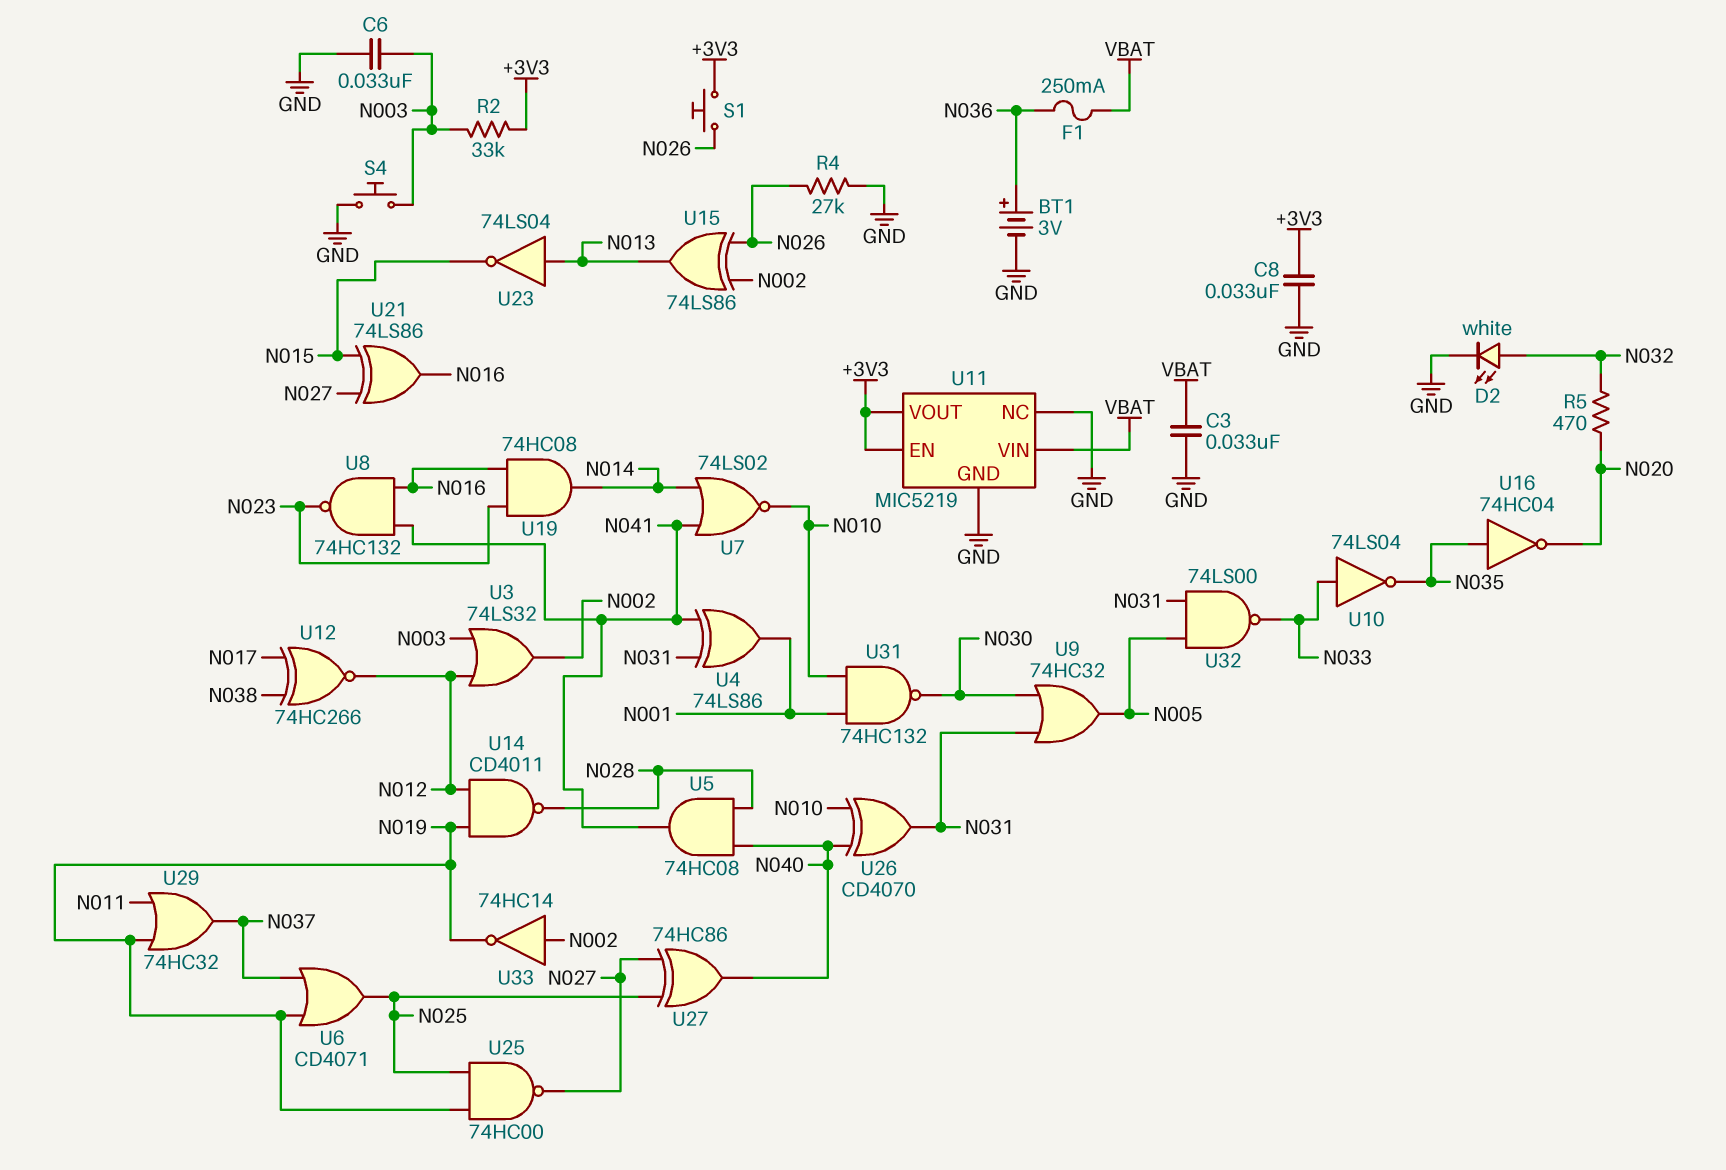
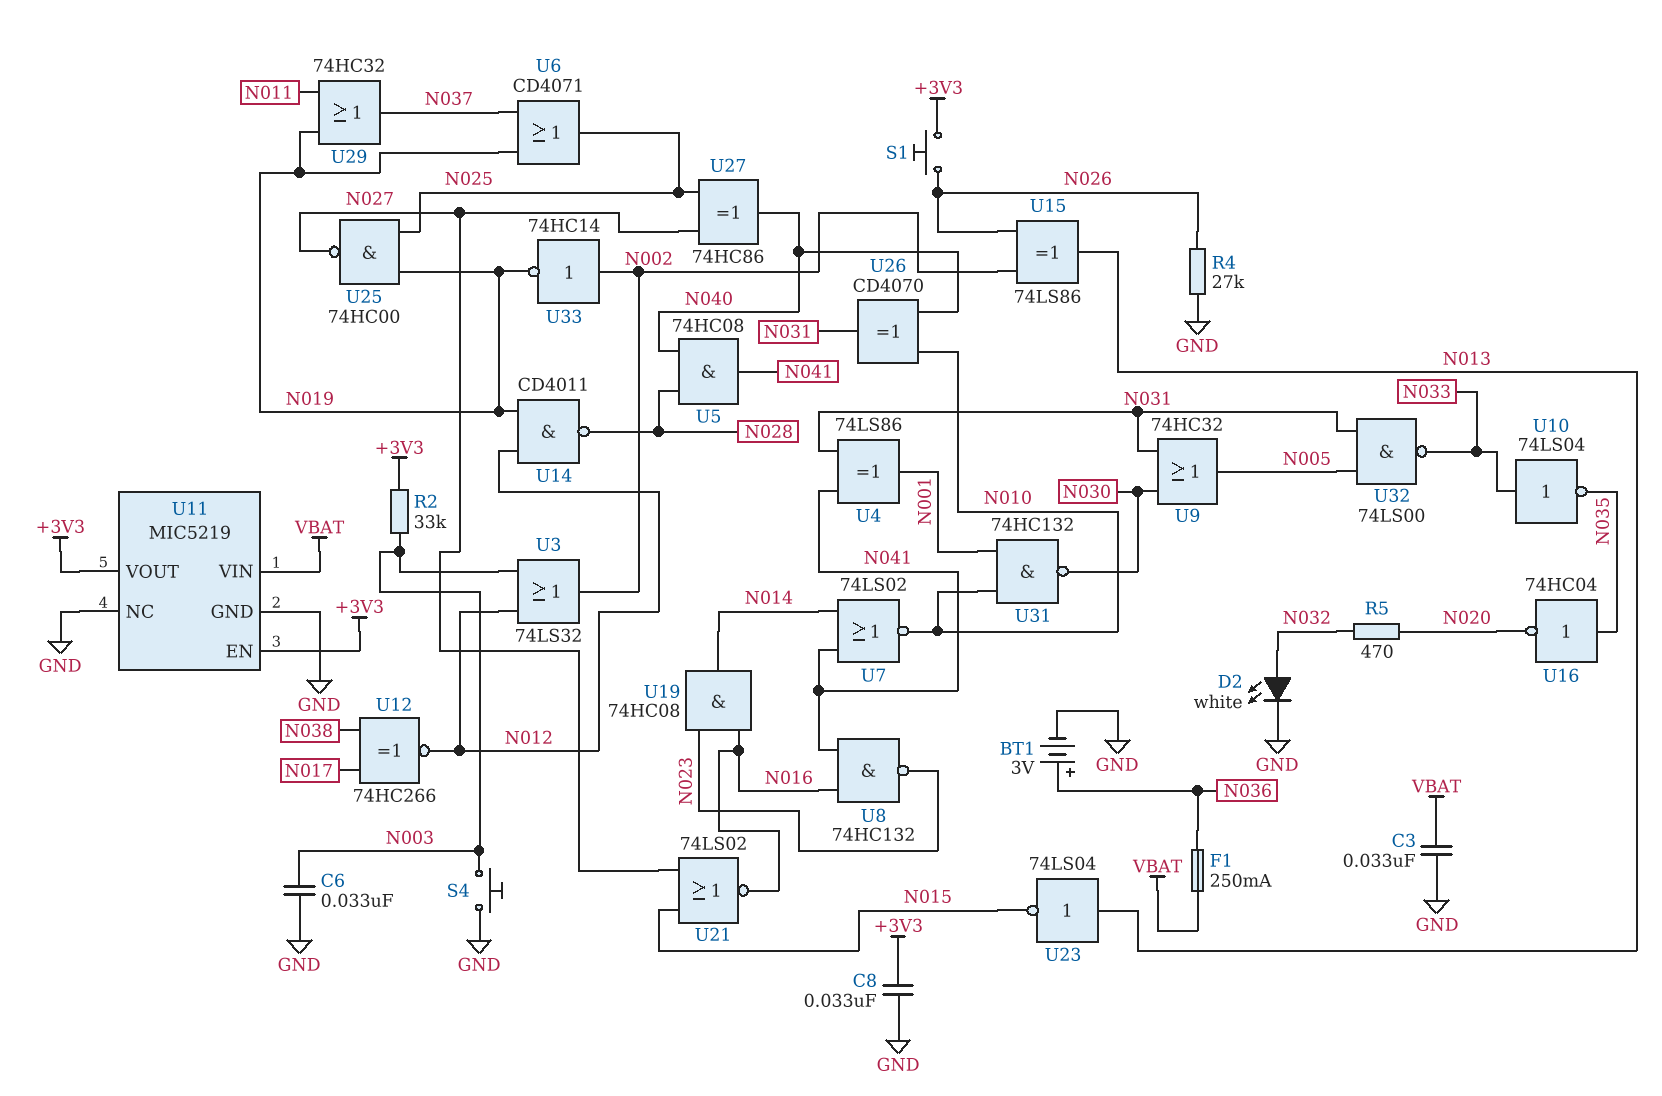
U21: XOR 74LS86 (in N015, in N027, out N016) -> NOR 74LS02 (in N015, in N027, out N016)

